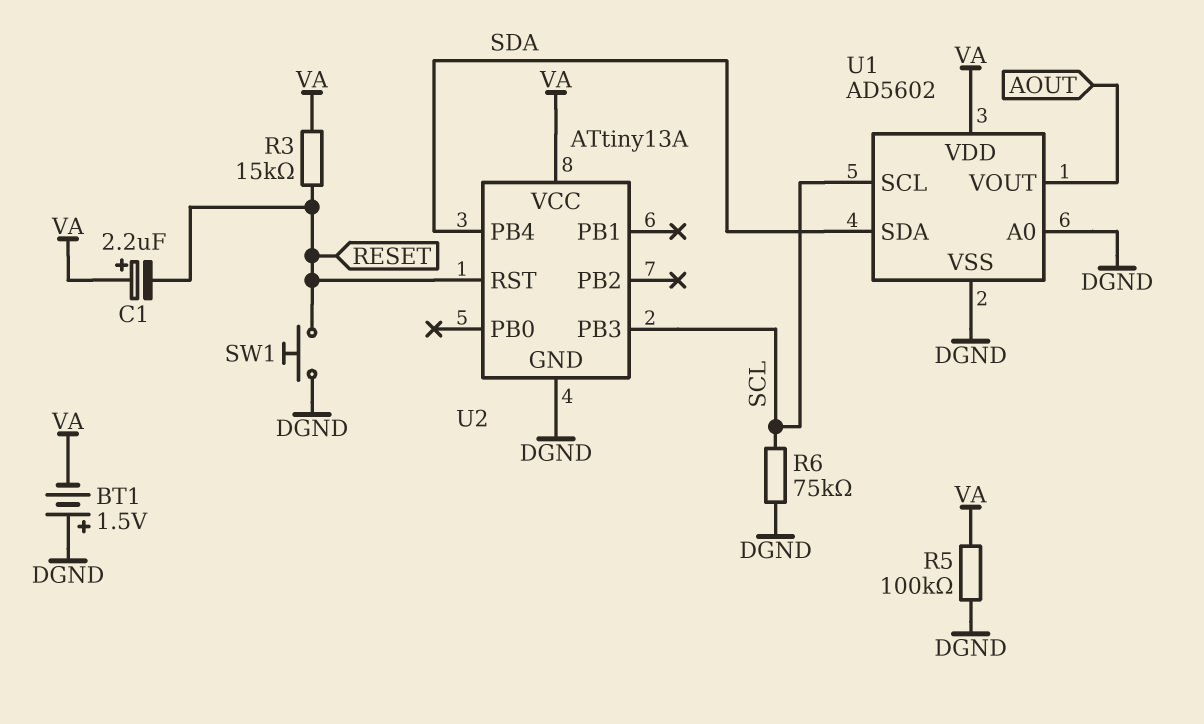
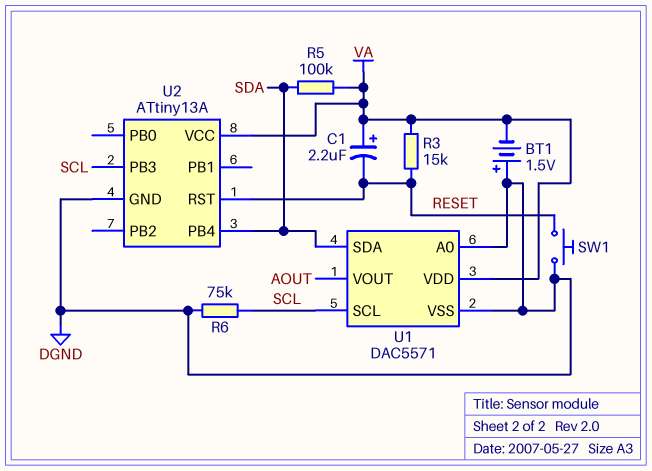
R5: 100k (DGND, VA) -> 100k (SDA, VA)
U1: AD5602 -> DAC5571

